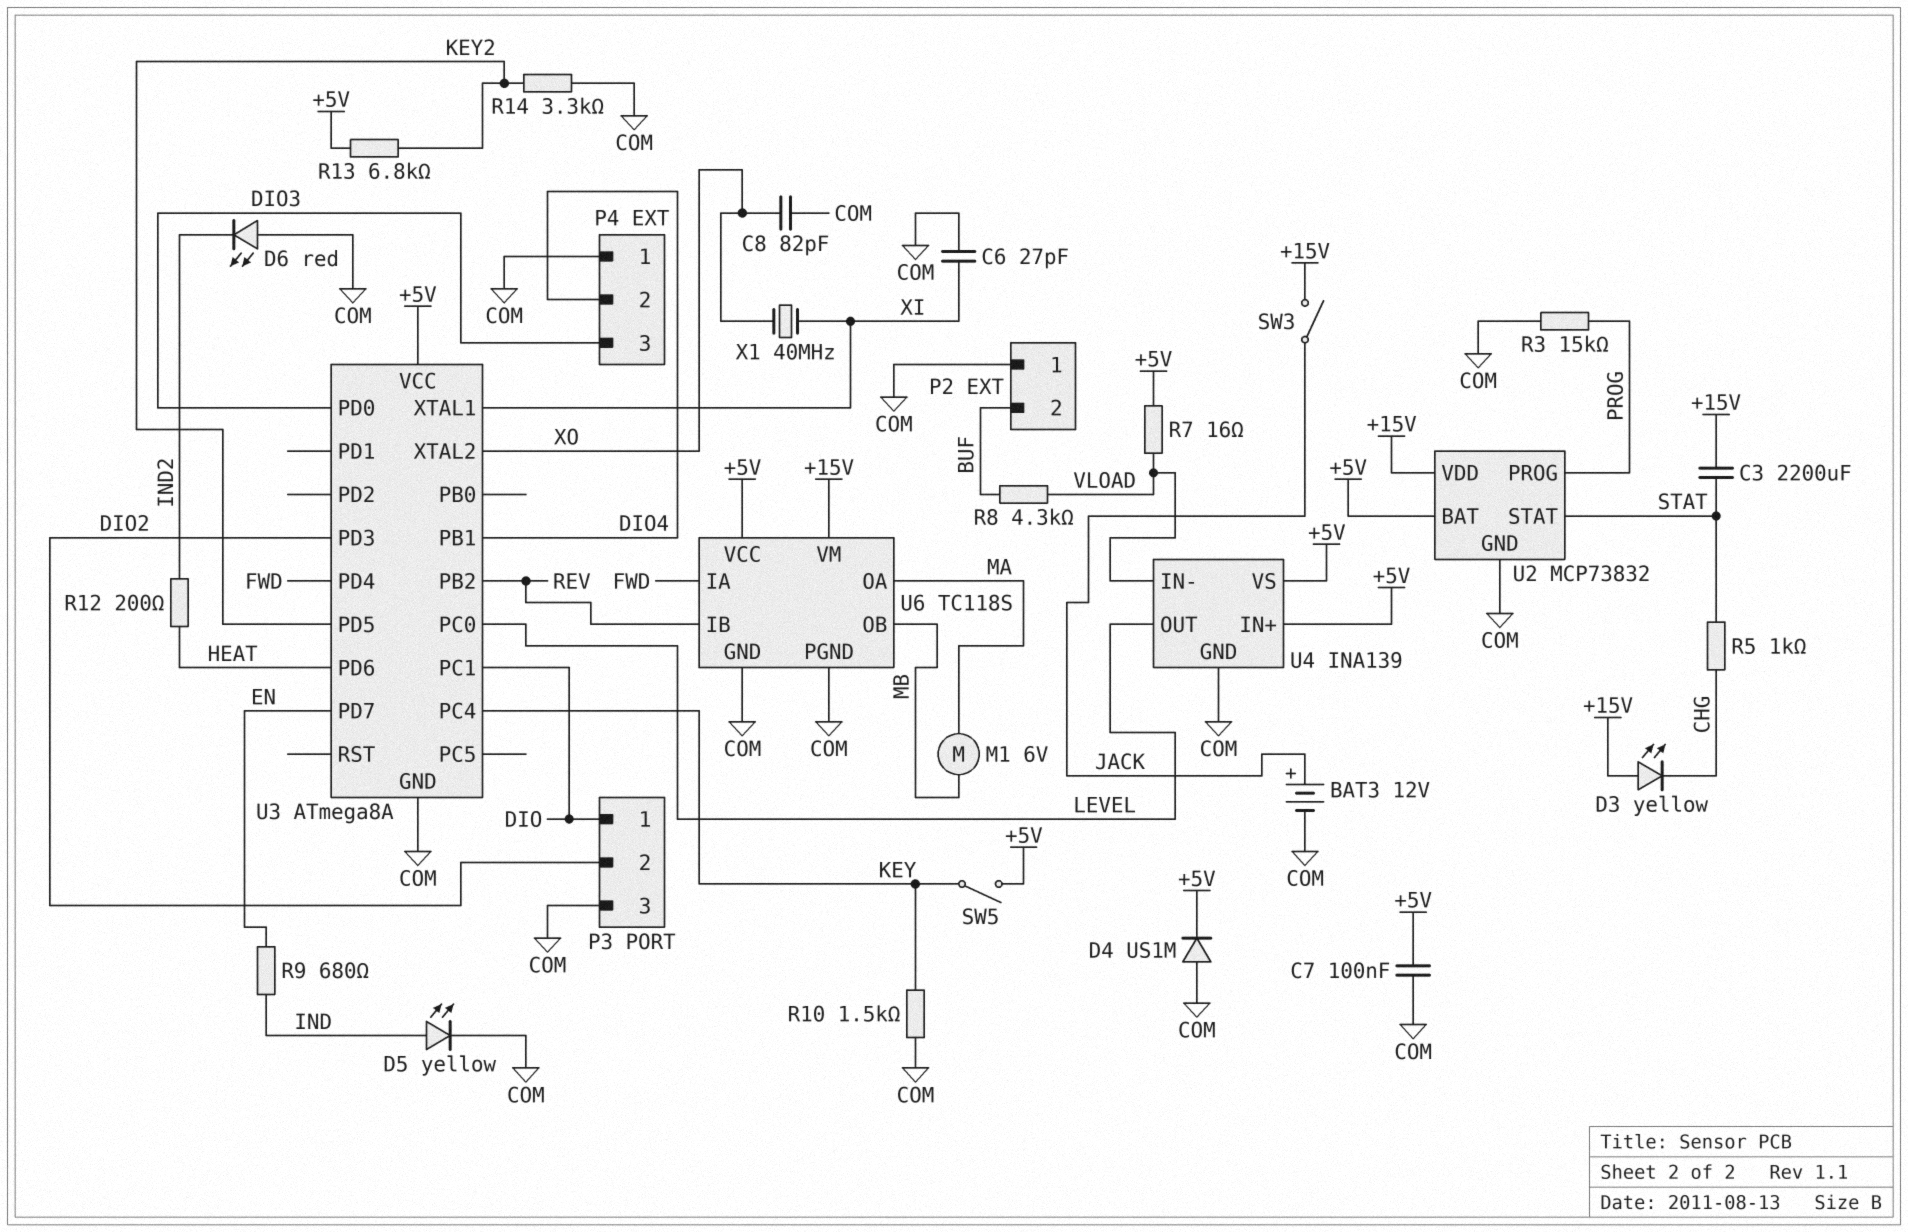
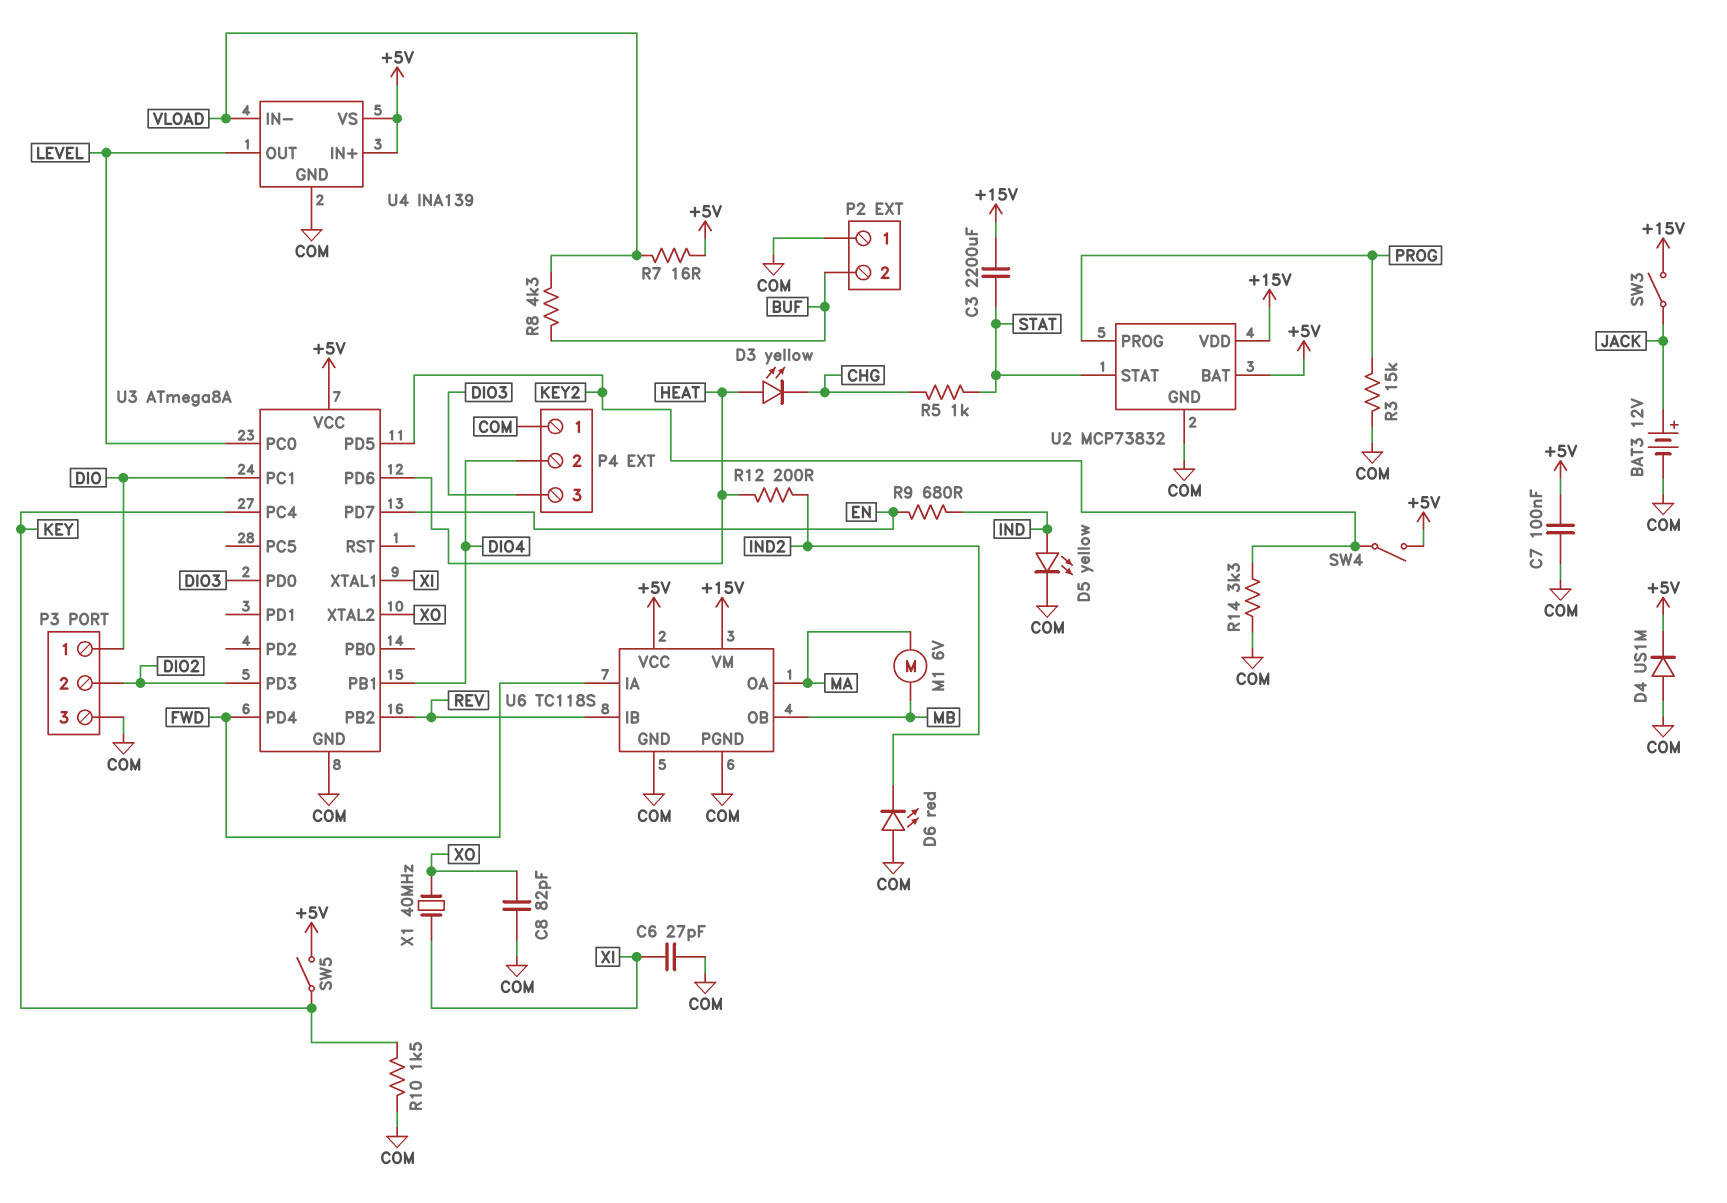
D3: LED yellow (A +15V, K CHG) -> LED yellow (A HEAT, K CHG)
R13: 6.8k (+5V, KEY2) -> none
SW4: none -> switch (+5V, KEY2)

